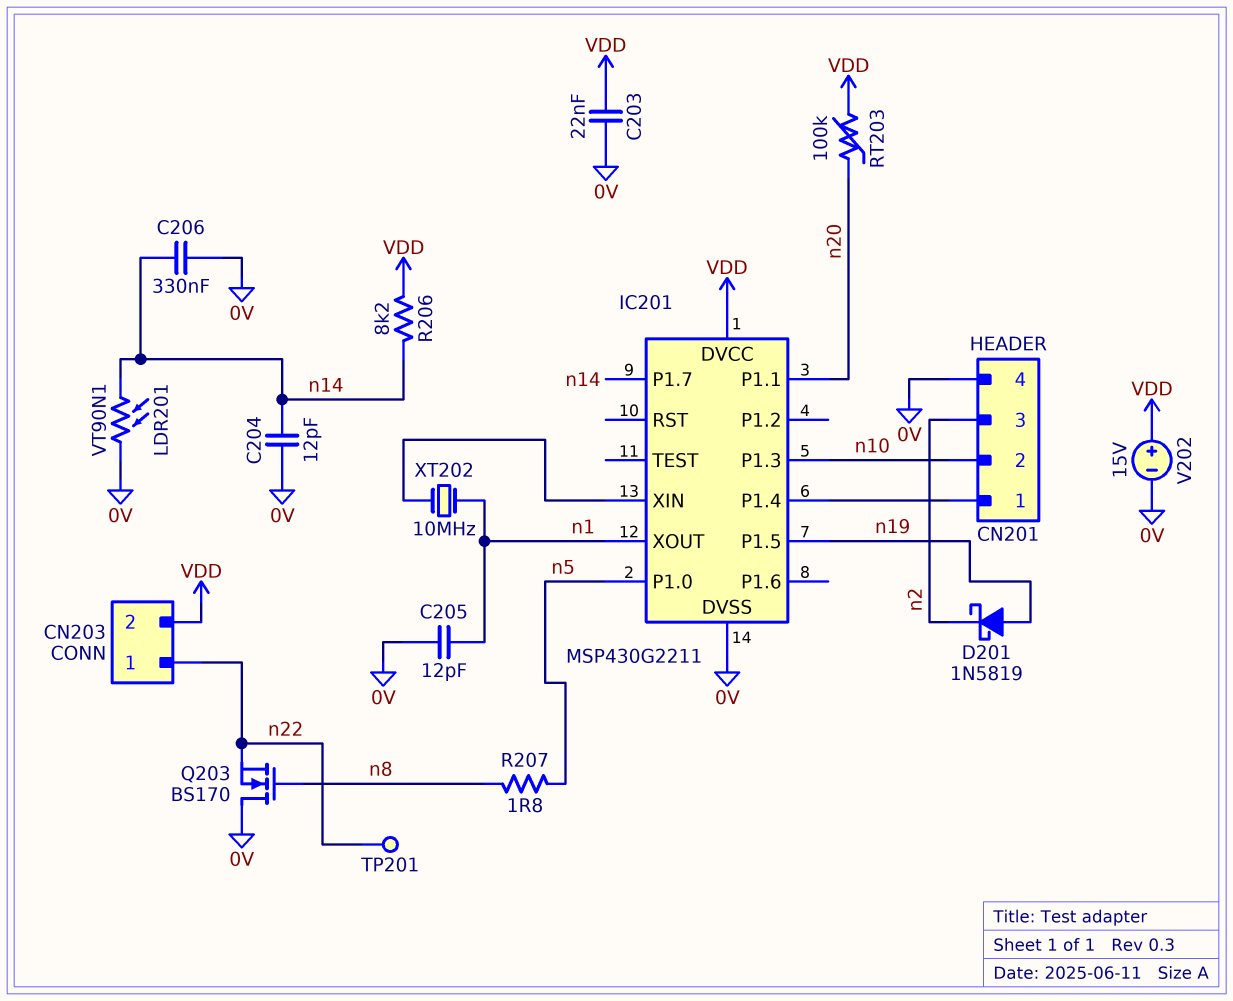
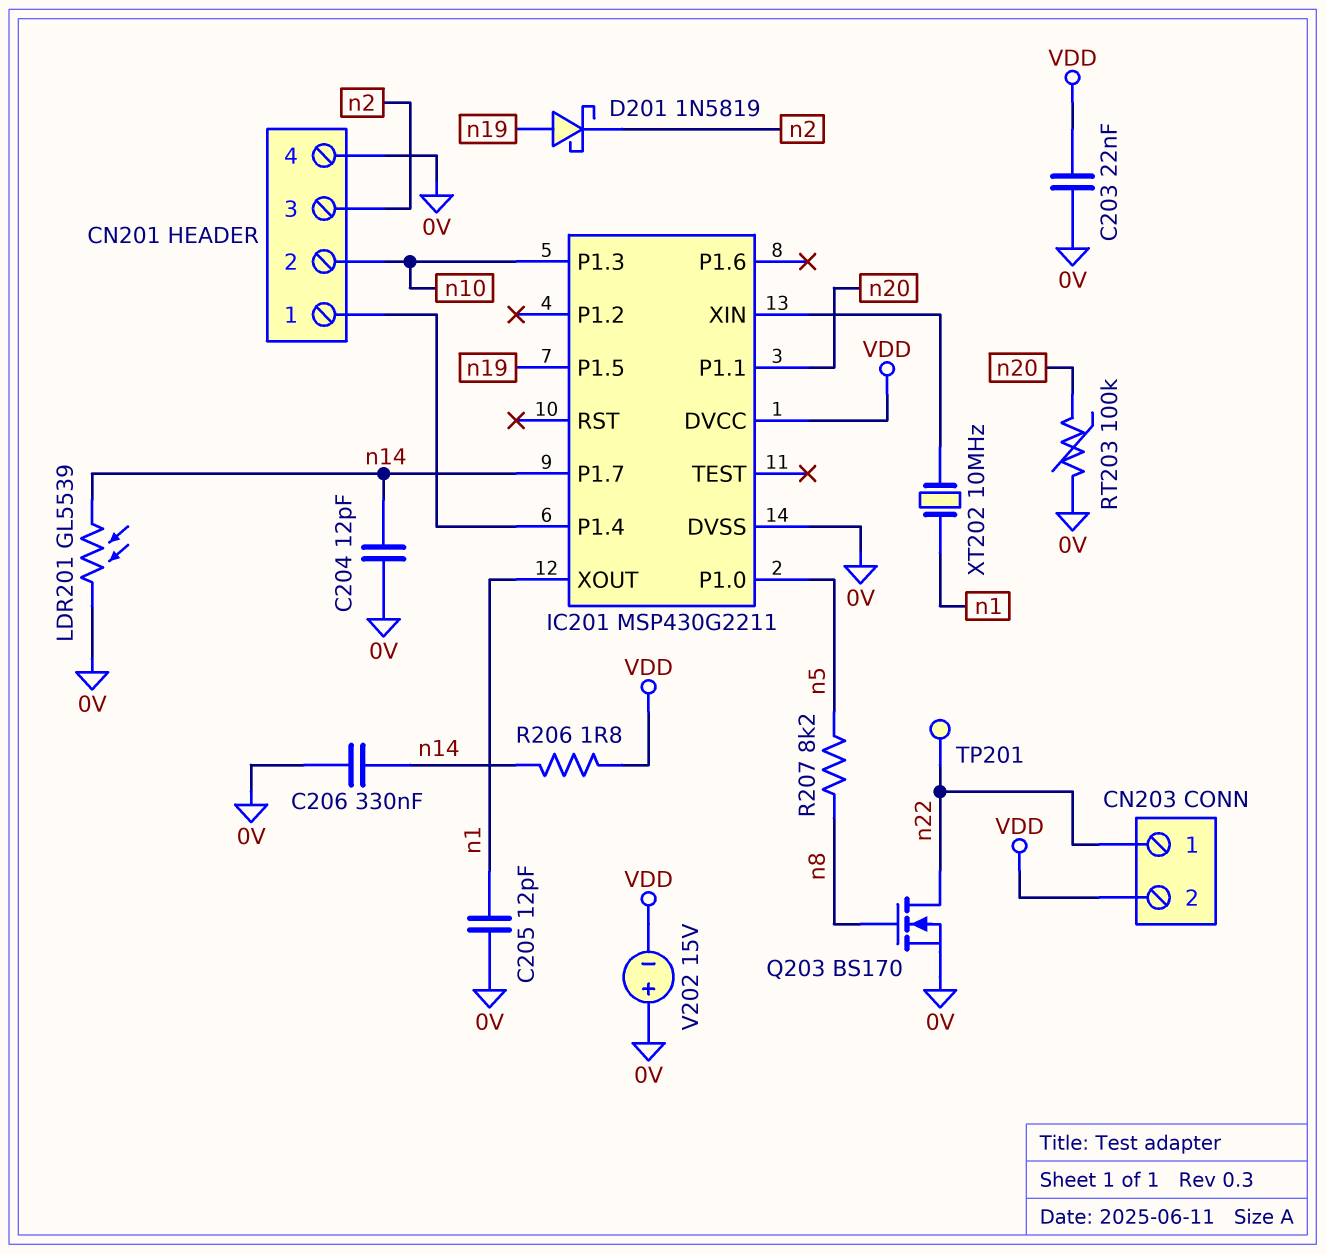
LDR201: VT90N1 (0V, n14) -> GL5539 (0V, n14)
Q203: NMOS BS170 (G n8, D 0V, S n22) -> NMOS BS170 (G n8, D n22, S 0V)
R206: 8.2k (VDD, n14) -> 1.8 (VDD, n14)
R207: 1.8 (n5, n8) -> 8.2k (n5, n8)
RT203: 100k (VDD, n20) -> 100k (0V, n20)
V202: 15V (plus VDD, minus 0V) -> 15V (plus 0V, minus VDD)

